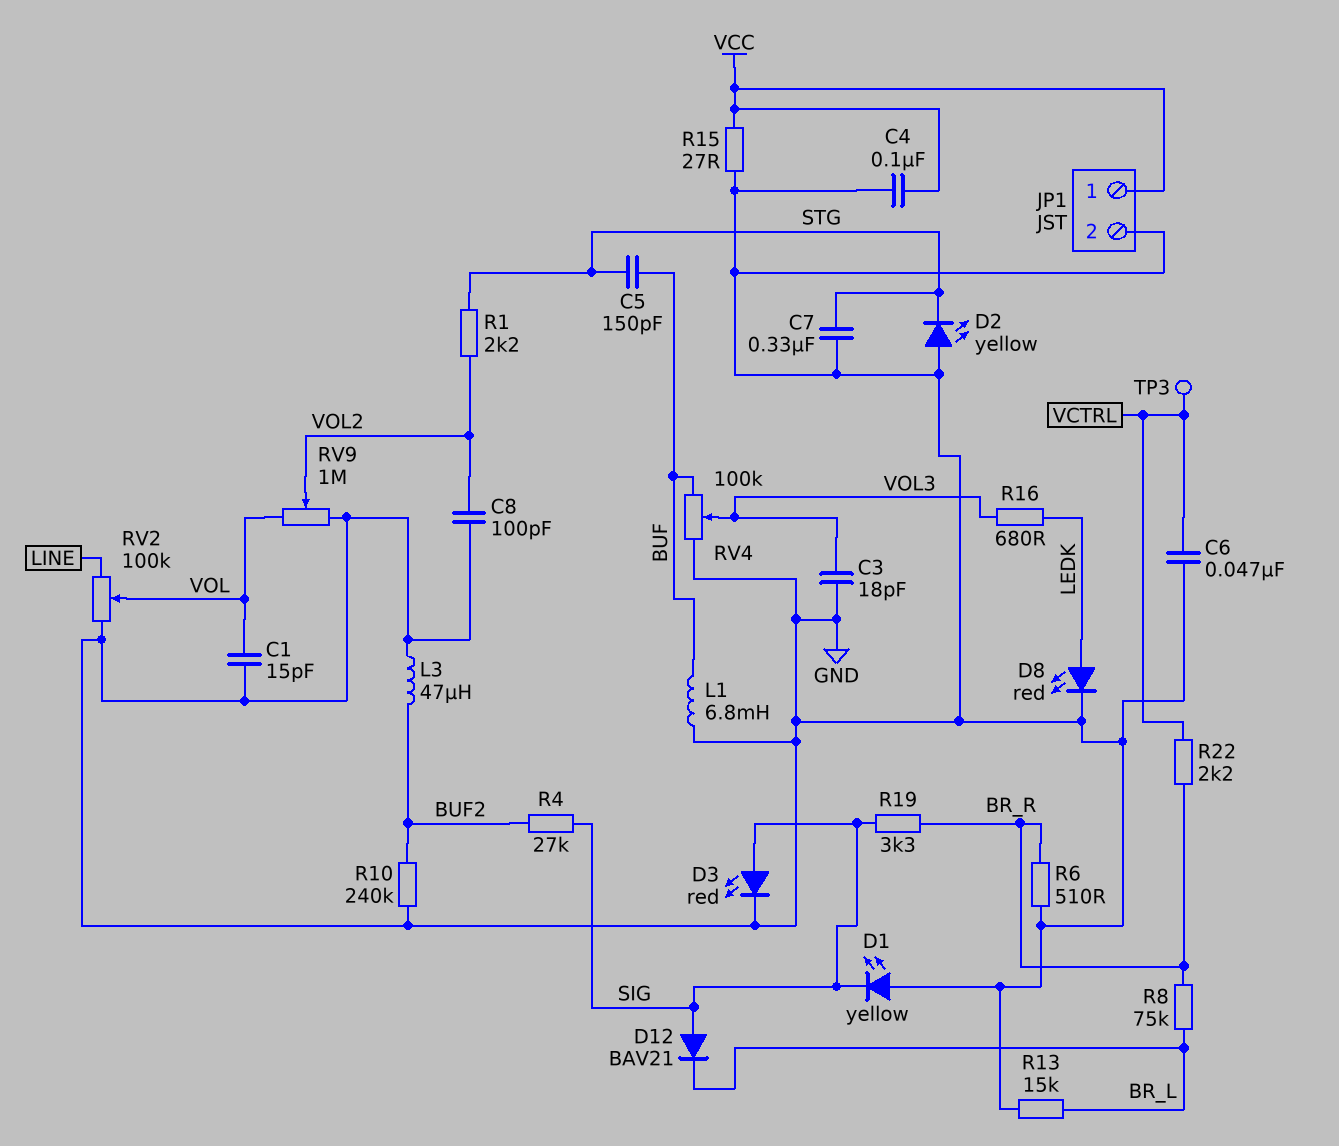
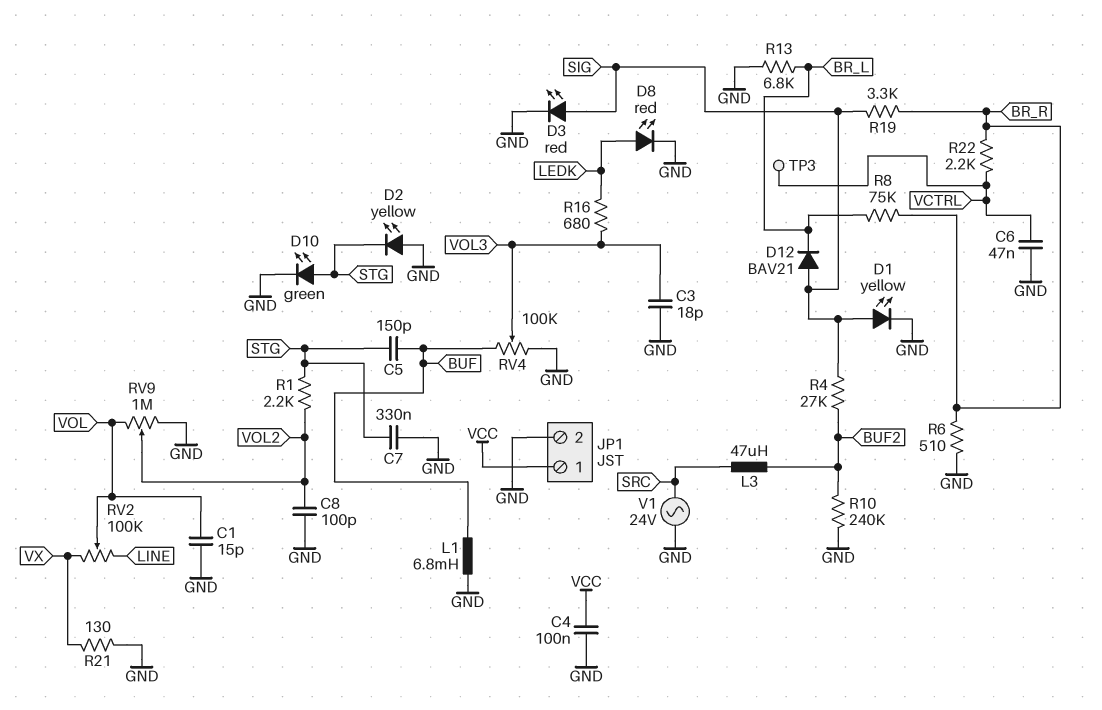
D1: LED yellow (A GND, K SIG) -> LED yellow (A SIG, K GND)
D10: none -> LED green (A STG, K GND)
L3: 47uH (BUF2, GND) -> 47uH (BUF2, SRC)
R13: 15k (BR_L, GND) -> 6.8k (BR_L, GND)
R15: 27 (GND, VCC) -> none
R21: none -> 130 (GND, VX)
RV2: 100k (GND, LINE, wiper VOL) -> 100k (LINE, VX, wiper VOL)
V1: none -> AC 24V (GND, SRC)

